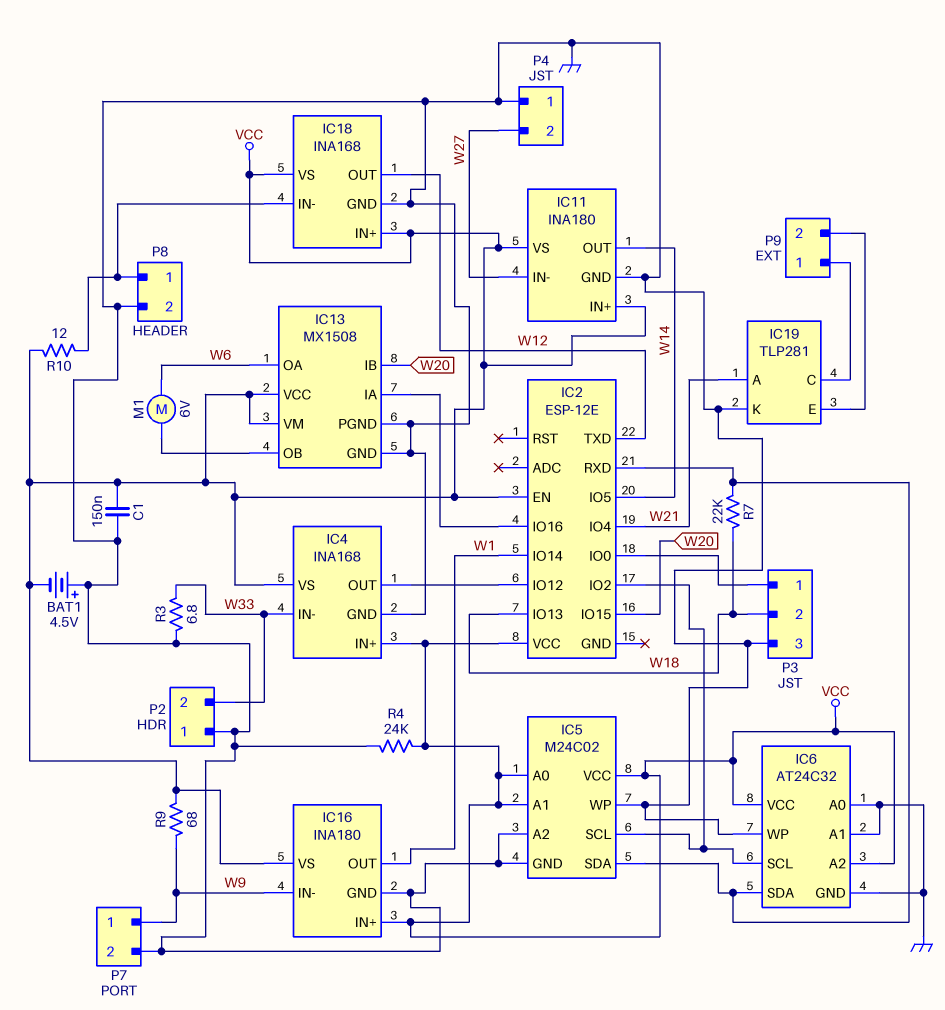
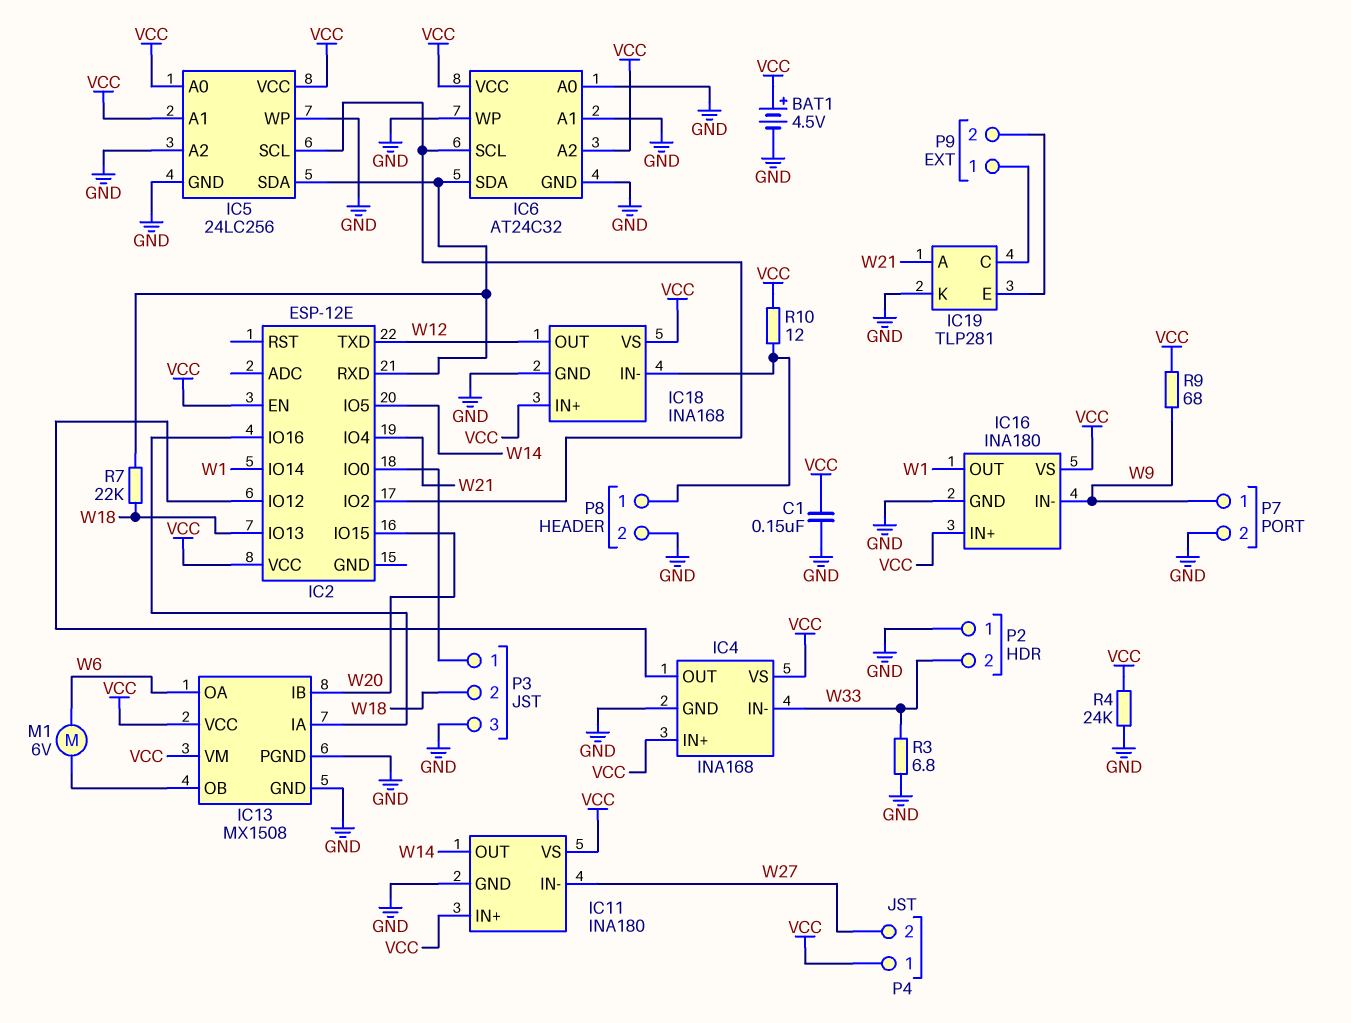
BAT1: 4.5V (plus GND, minus VCC) -> 4.5V (plus VCC, minus GND)
IC5: M24C02 -> 24LC256
P4 pin 1: GND -> VCC

